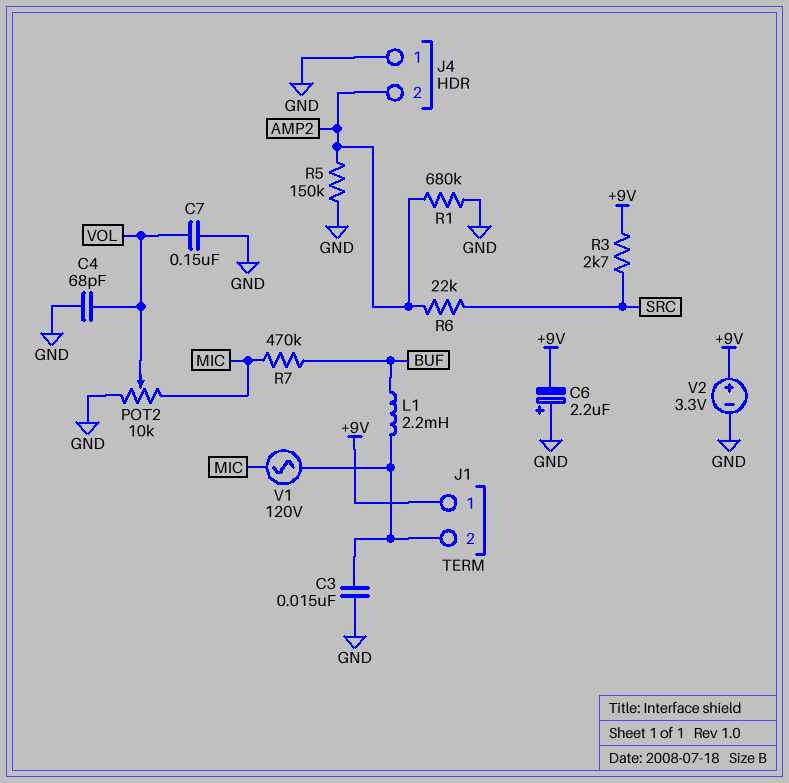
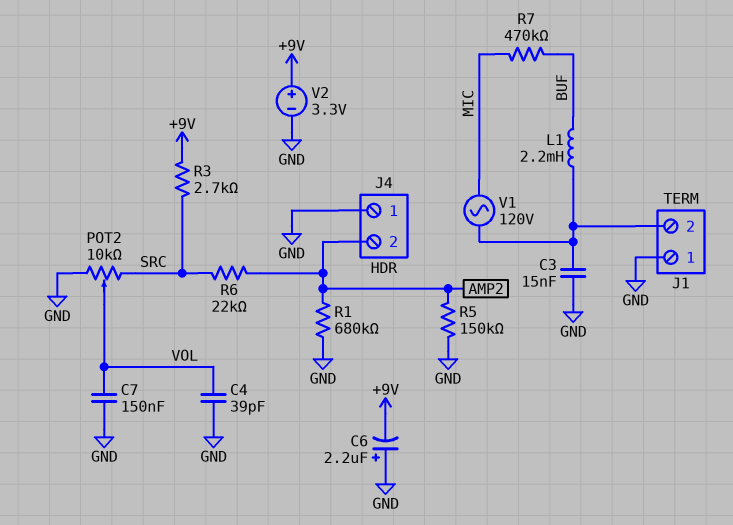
C4: 68pF (GND, VOL) -> 39pF (GND, VOL)
J1 pin 1: +9V -> GND
POT2: 10k (GND, MIC, wiper VOL) -> 10k (GND, SRC, wiper VOL)

